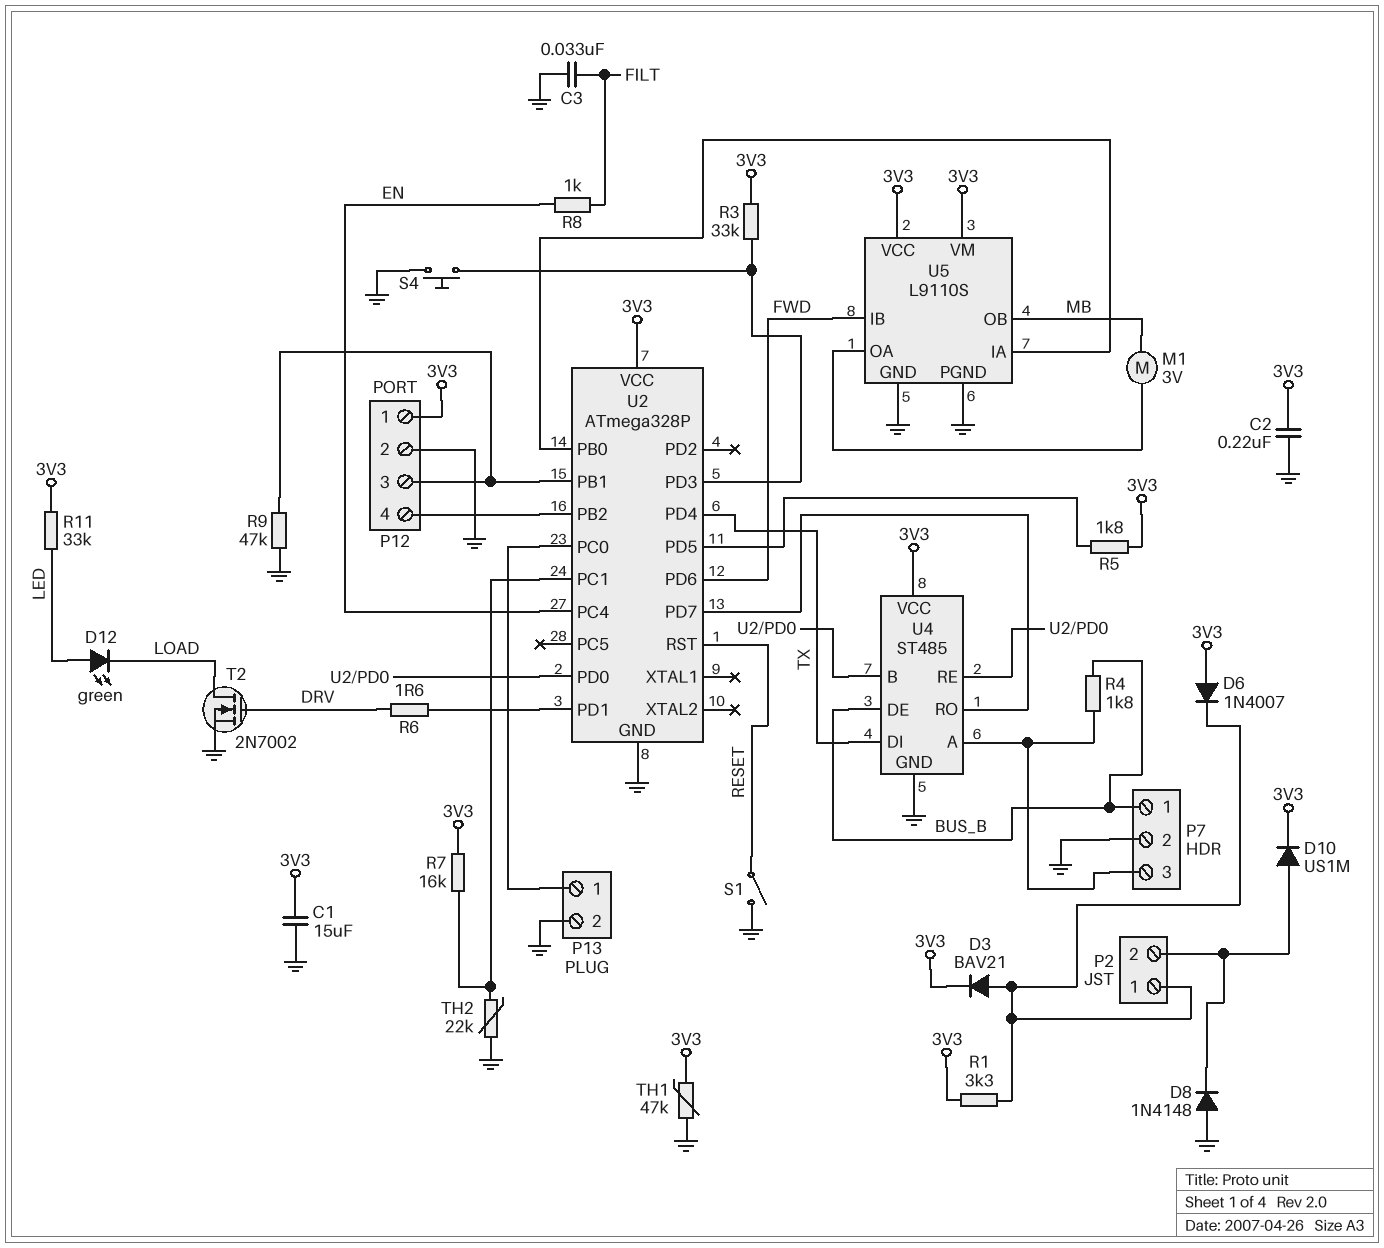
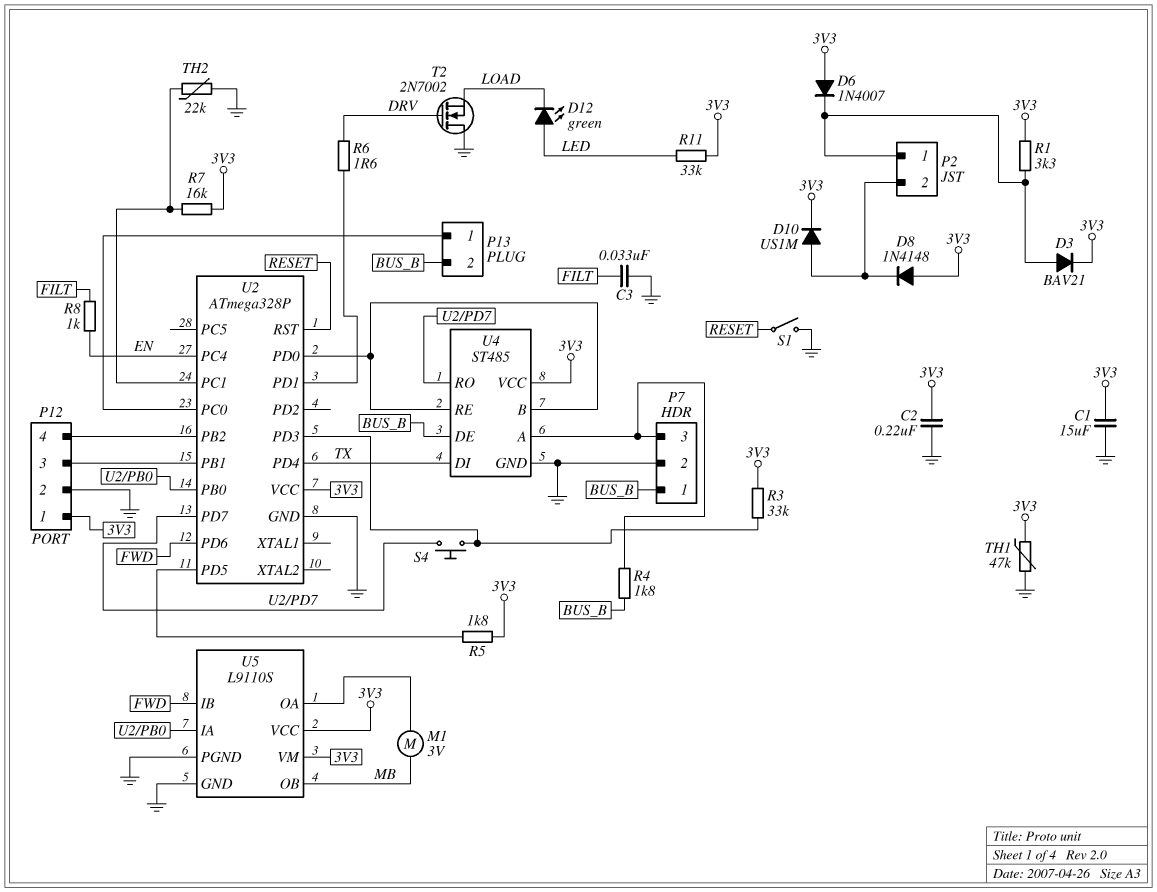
D8: diode 1N4148 (A GND, K P2/2) -> diode 1N4148 (A 3V3, K P2/2)
P13 pin 2: GND -> BUS_B
R9: 47k (GND, P12/3) -> none
S4: button (GND, U2/PD3) -> button (U2/PD3, U2/PD7)
T2: NMOS 2N7002 (G DRV, D LOAD, S GND) -> NMOS 2N7002 (G DRV, D GND, S LOAD)

